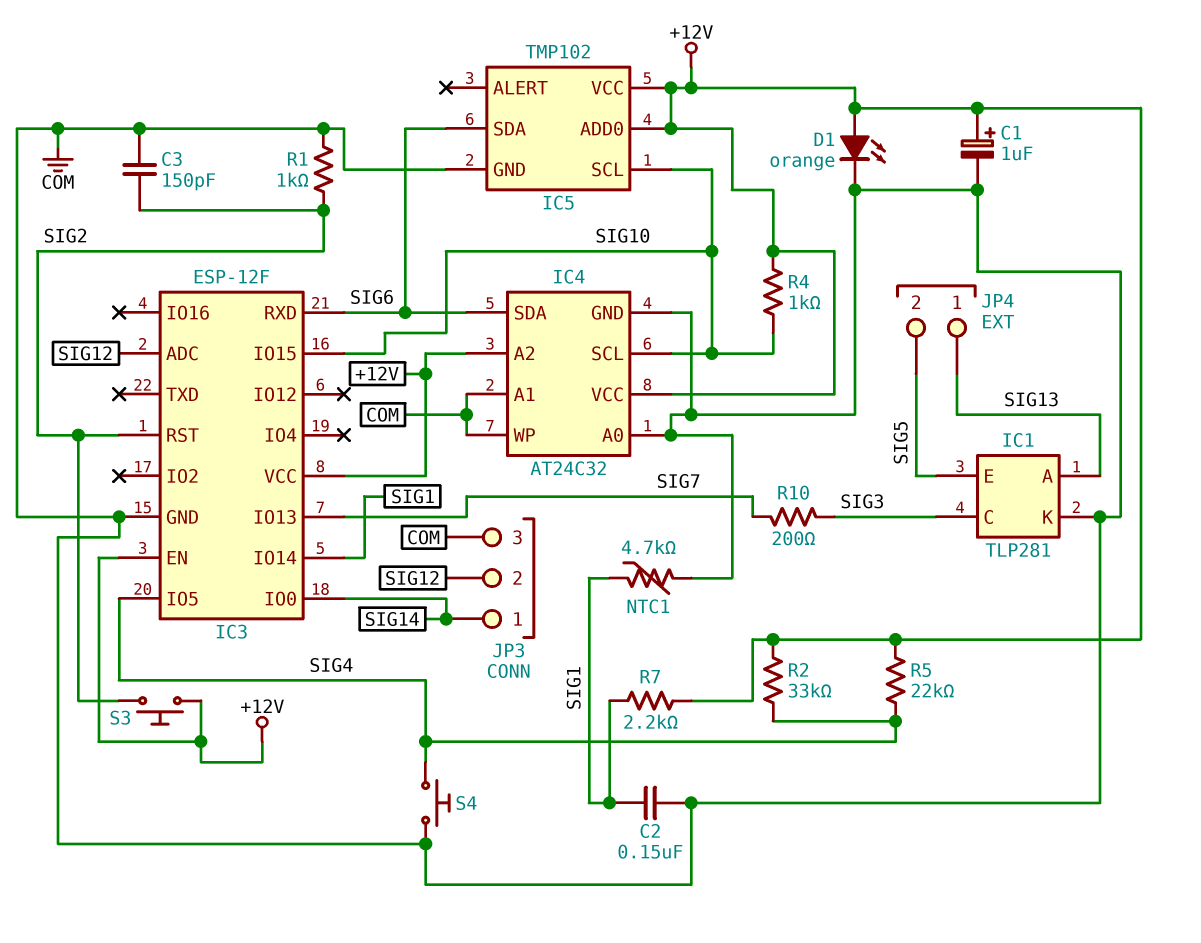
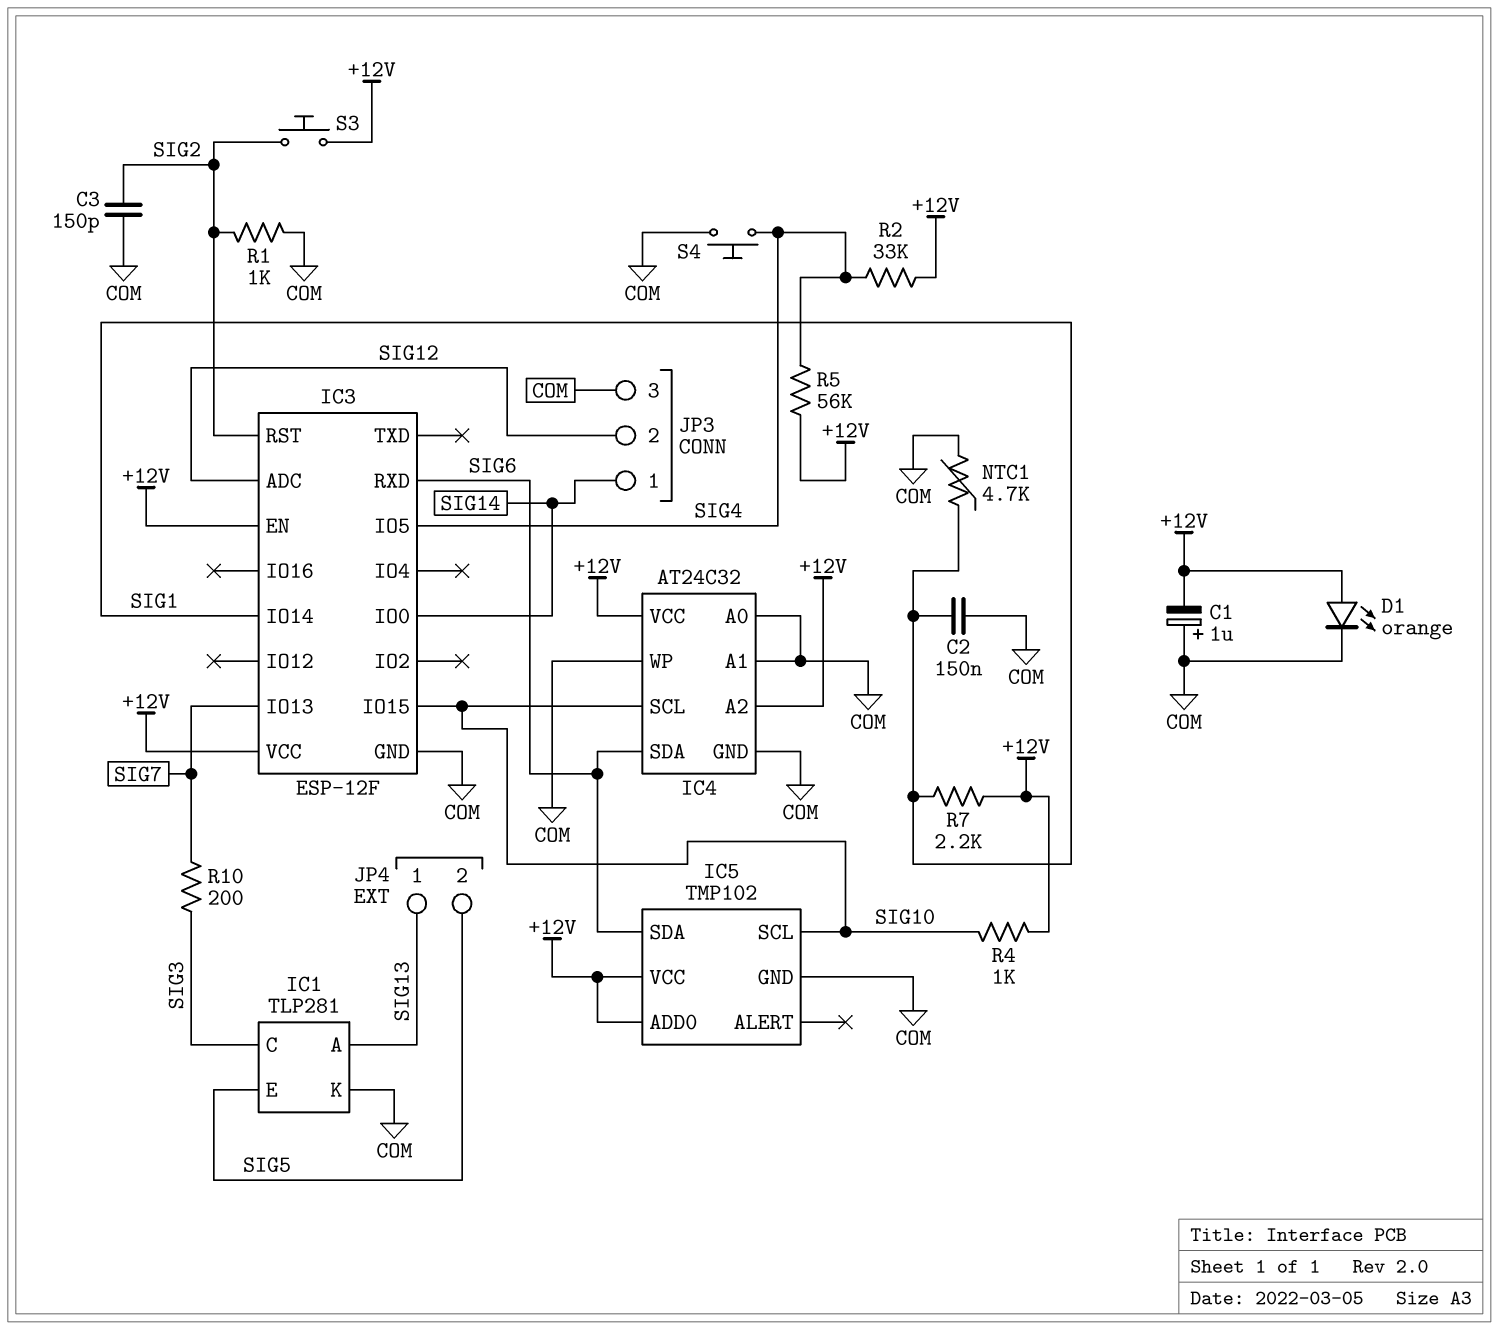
C1: 1uF (plus +12V, minus COM) -> 1uF (plus COM, minus +12V)
R5: 22k (+12V, SIG4) -> 56k (+12V, SIG4)

